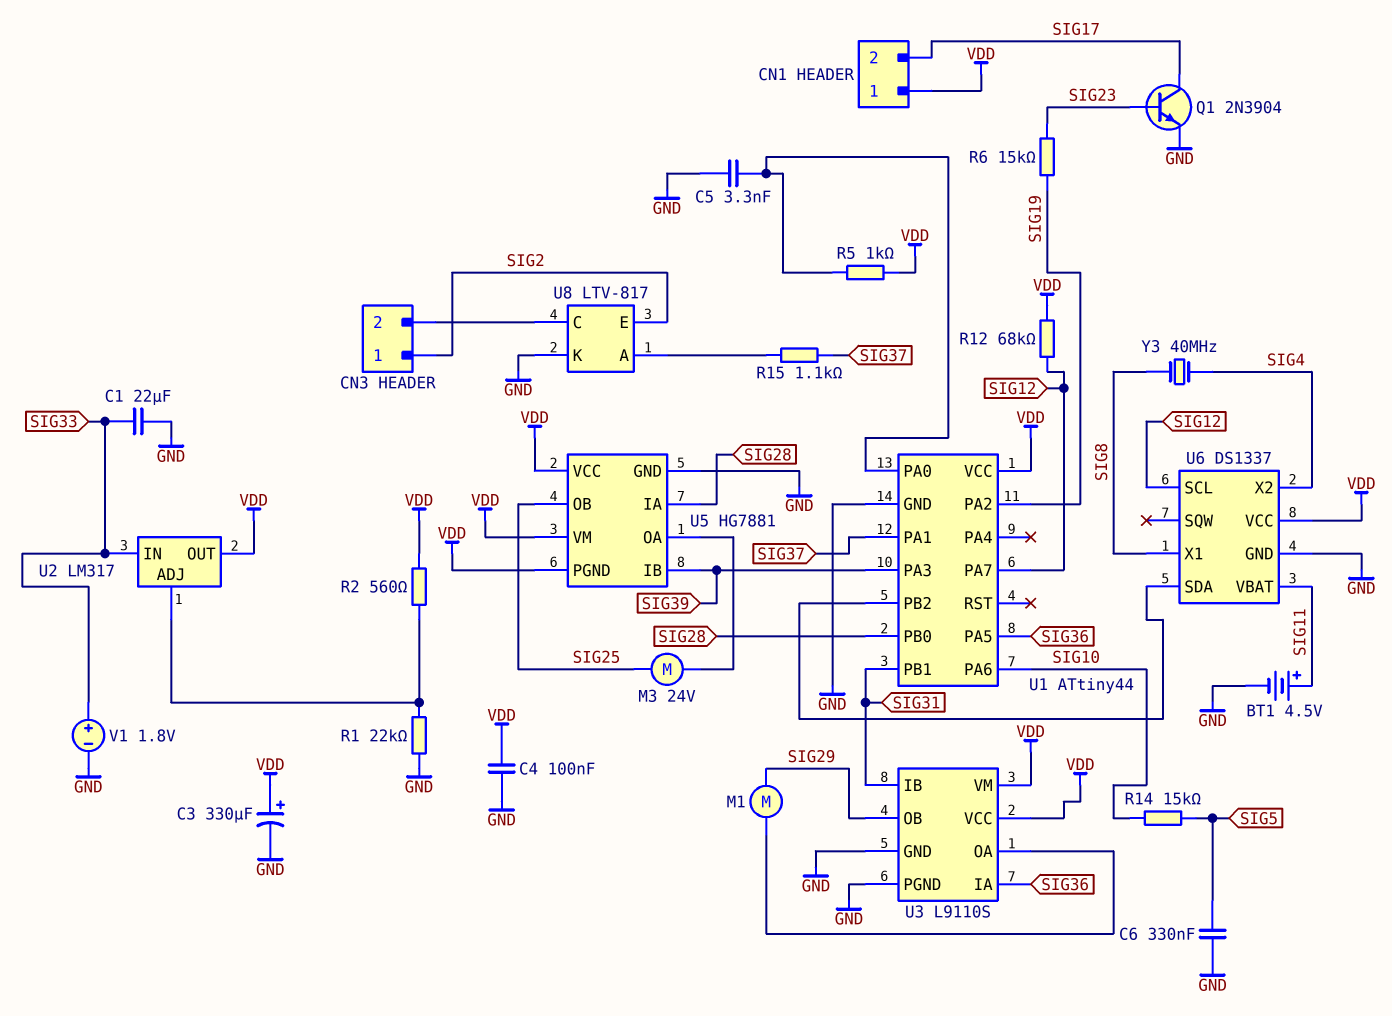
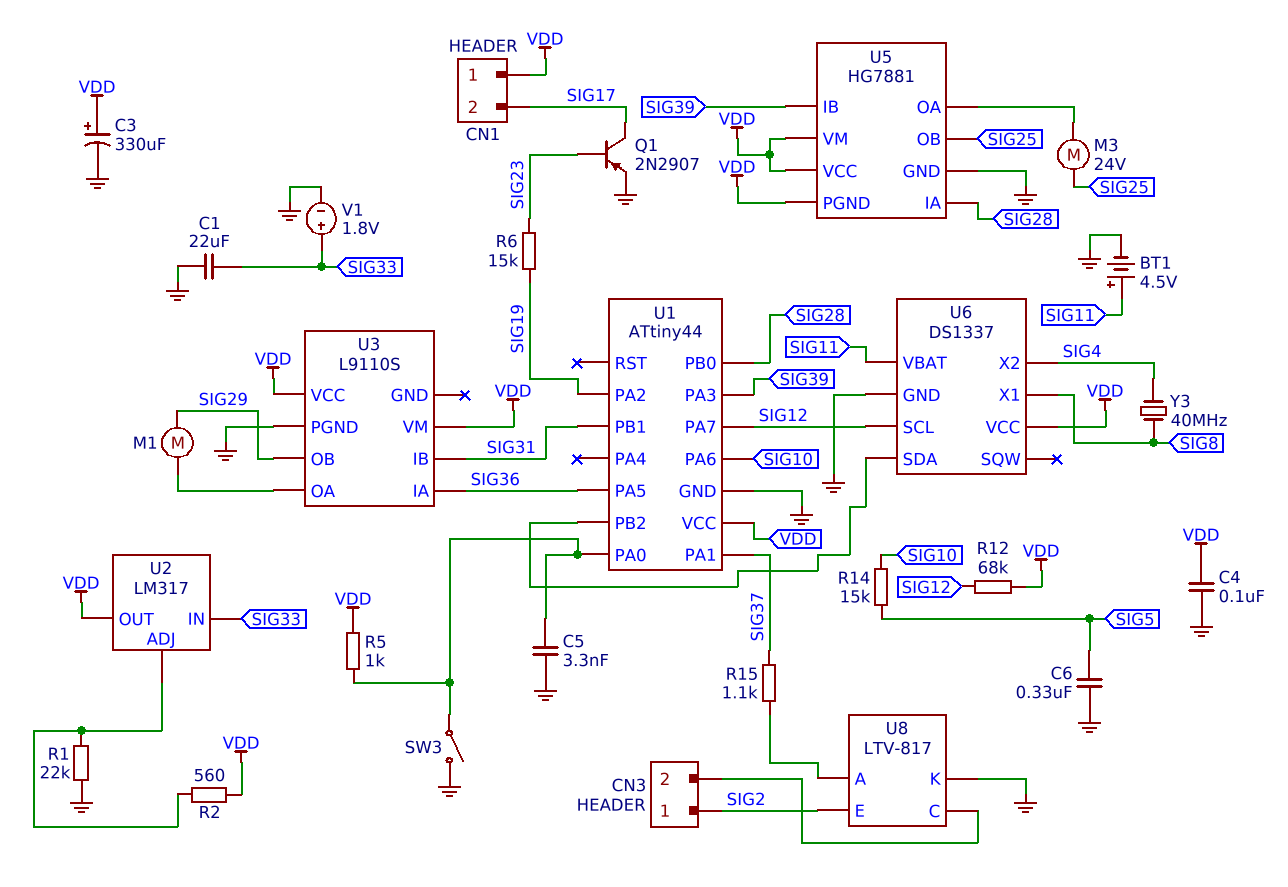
Q1: NPN 2N3904 (B SIG23, C SIG17, E GND) -> PNP 2N2907 (B SIG23, C SIG17, E GND)
SW3: none -> switch (GND, U1/PA0)
U3 pin GND: GND -> none

